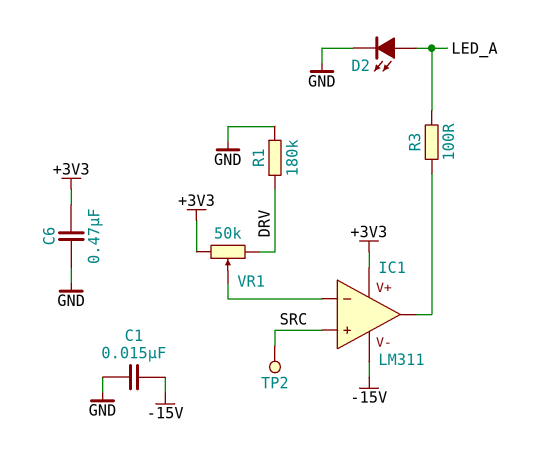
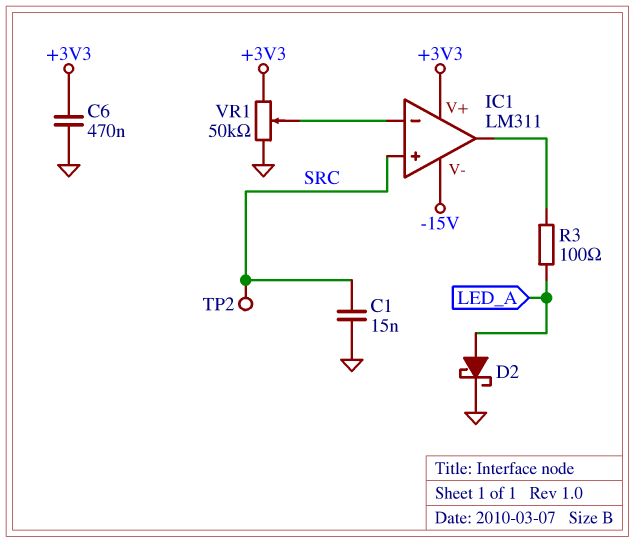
C1: 15nF (-15V, GND) -> 15nF (GND, SRC)
D2: LED (A LED_A, K GND) -> schottky (A LED_A, K GND)
R1: 180k (DRV, GND) -> none
VR1: 50k (+3V3, DRV, wiper IC1/in-) -> 50k (+3V3, GND, wiper IC1/in-)

